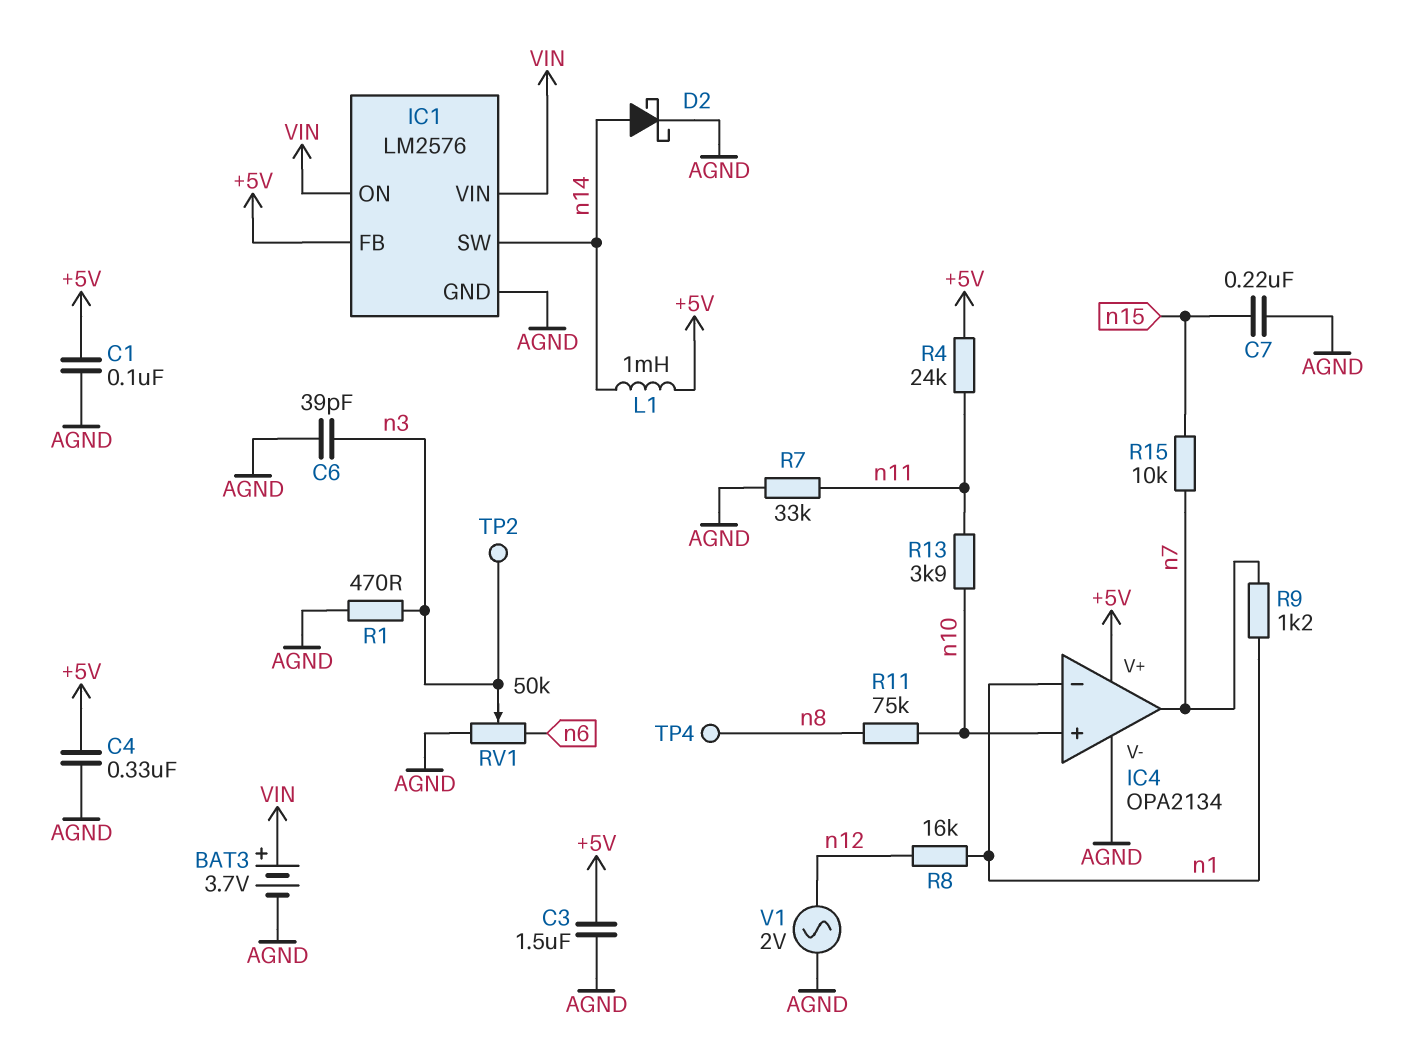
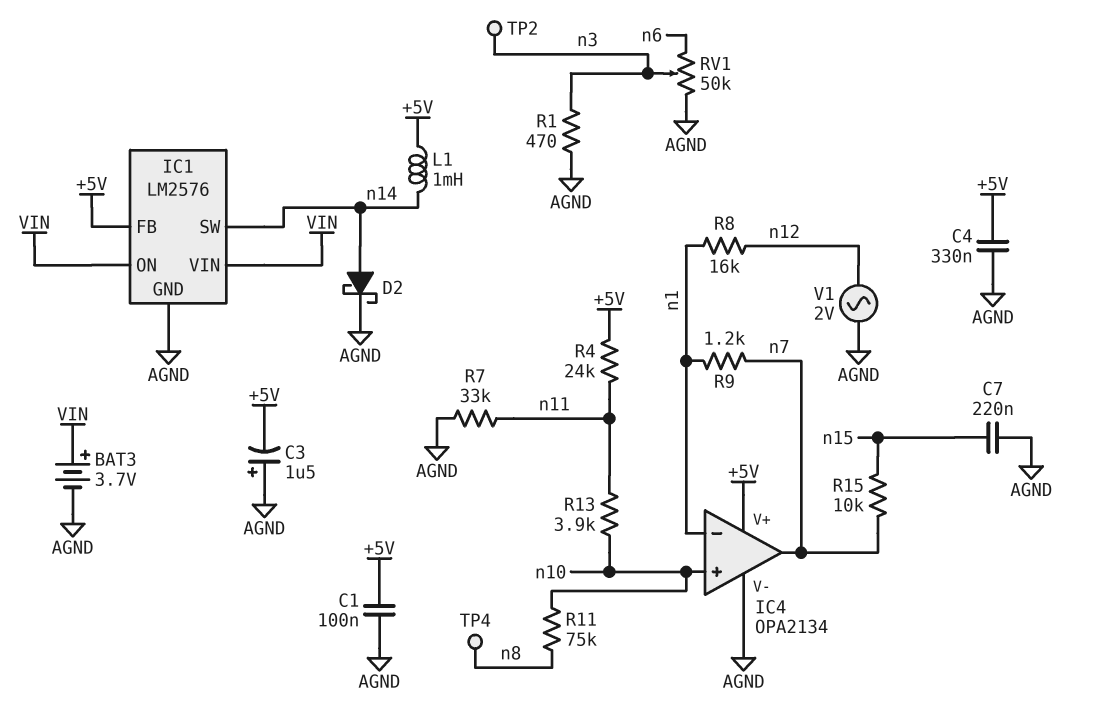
C3: 1.5uF (+5V, AGND) -> 1.5uF (plus AGND, minus +5V)
C6: 39pF (AGND, n3) -> none

